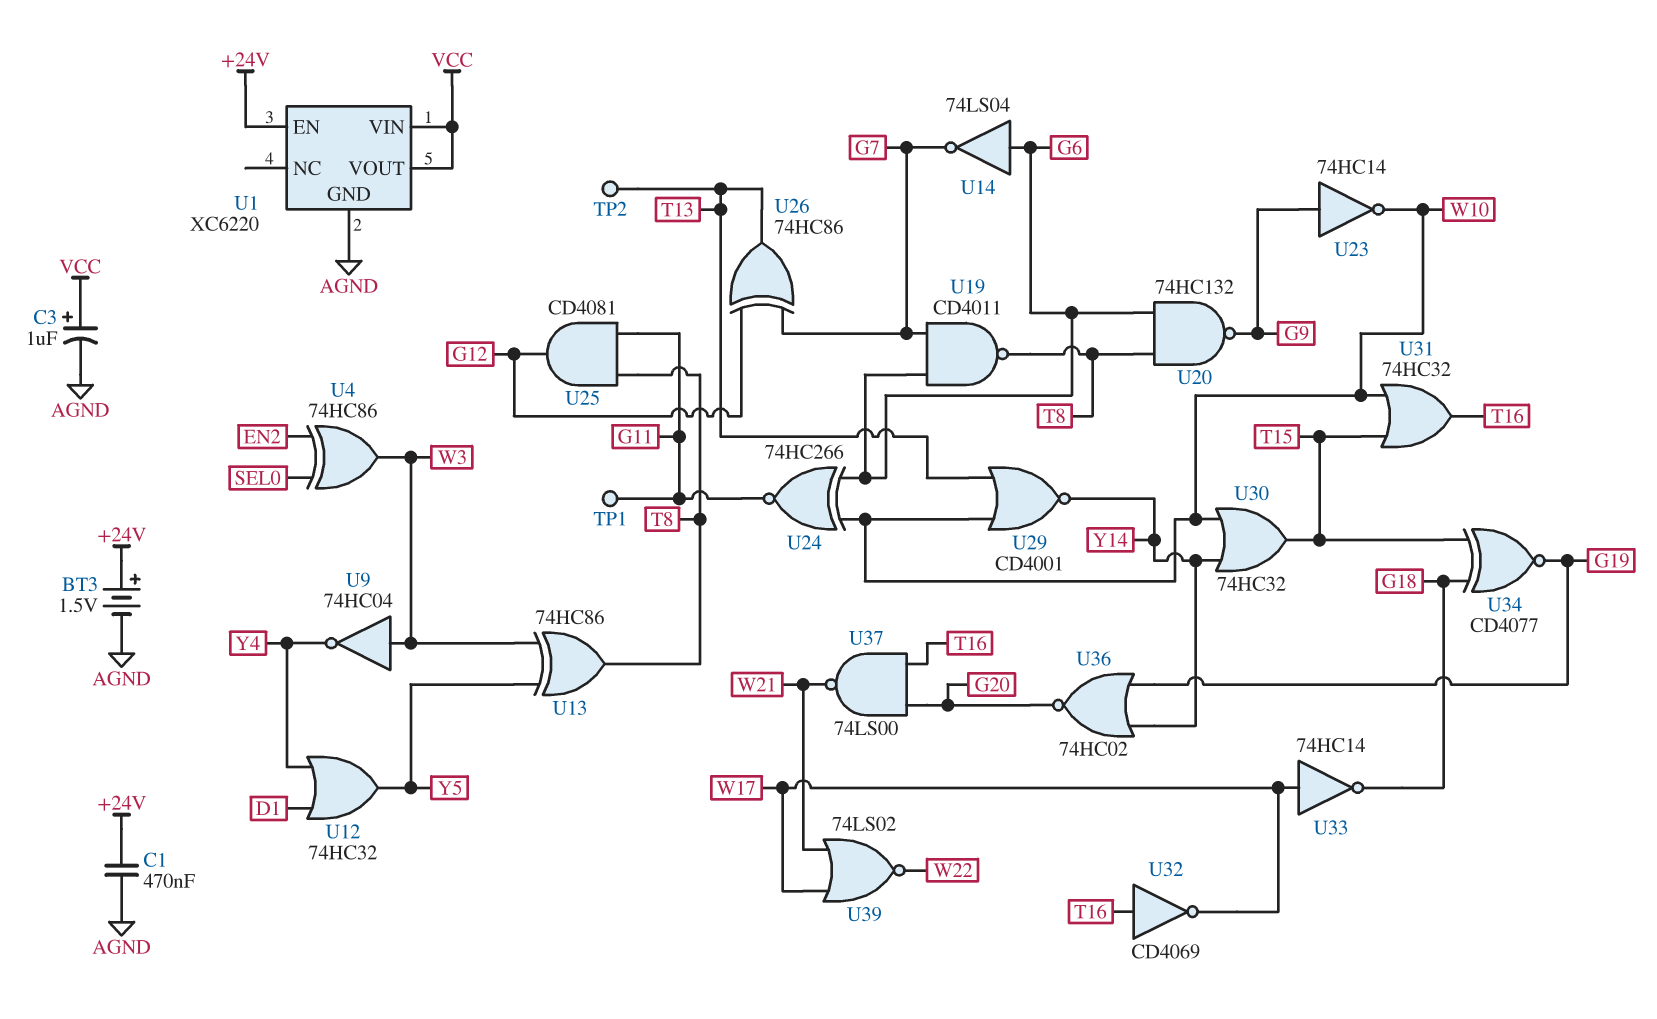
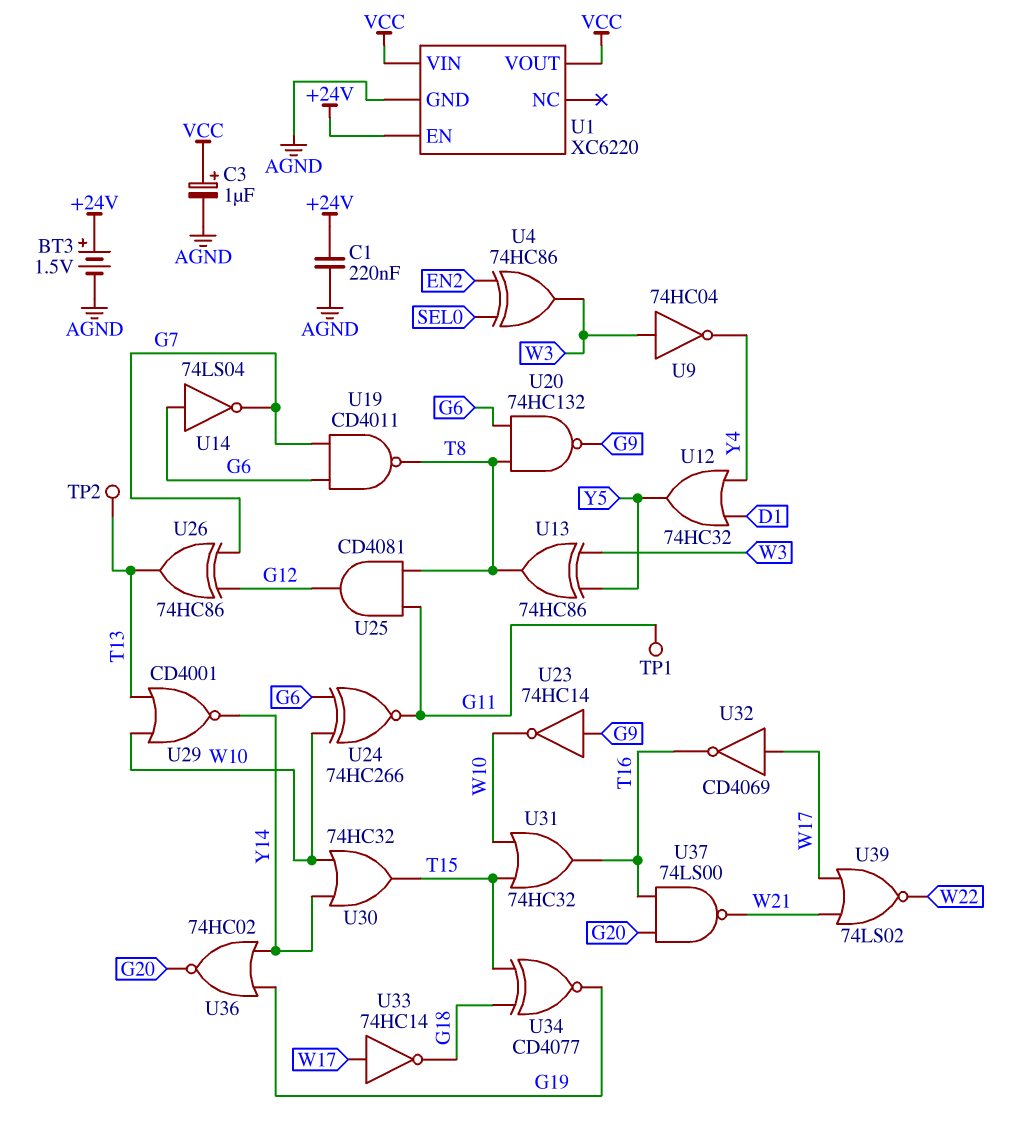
C1: 470nF (+24V, AGND) -> 220nF (+24V, AGND)
U32: NOT CD4069 (in T16, out W17) -> NOT CD4069 (in W17, out T16)

